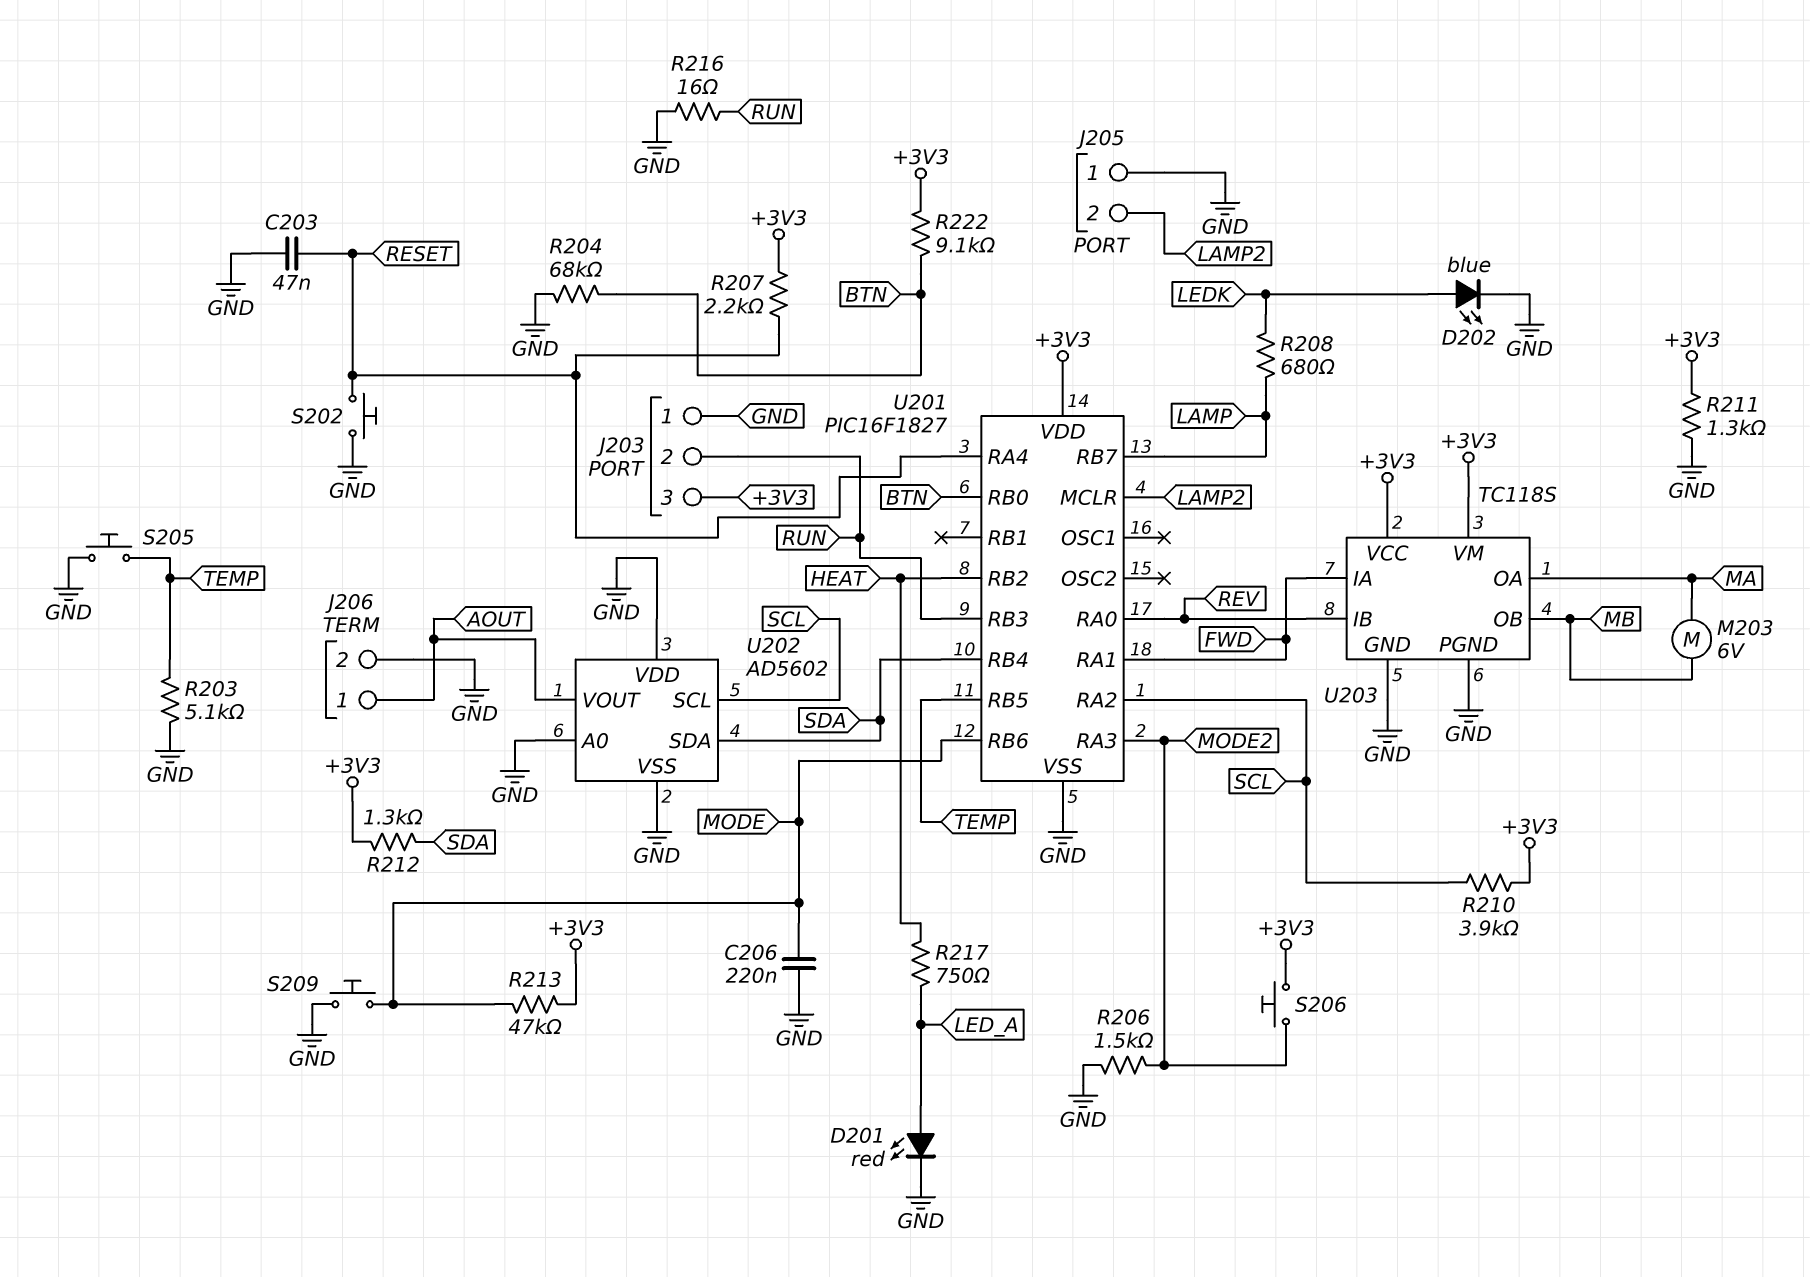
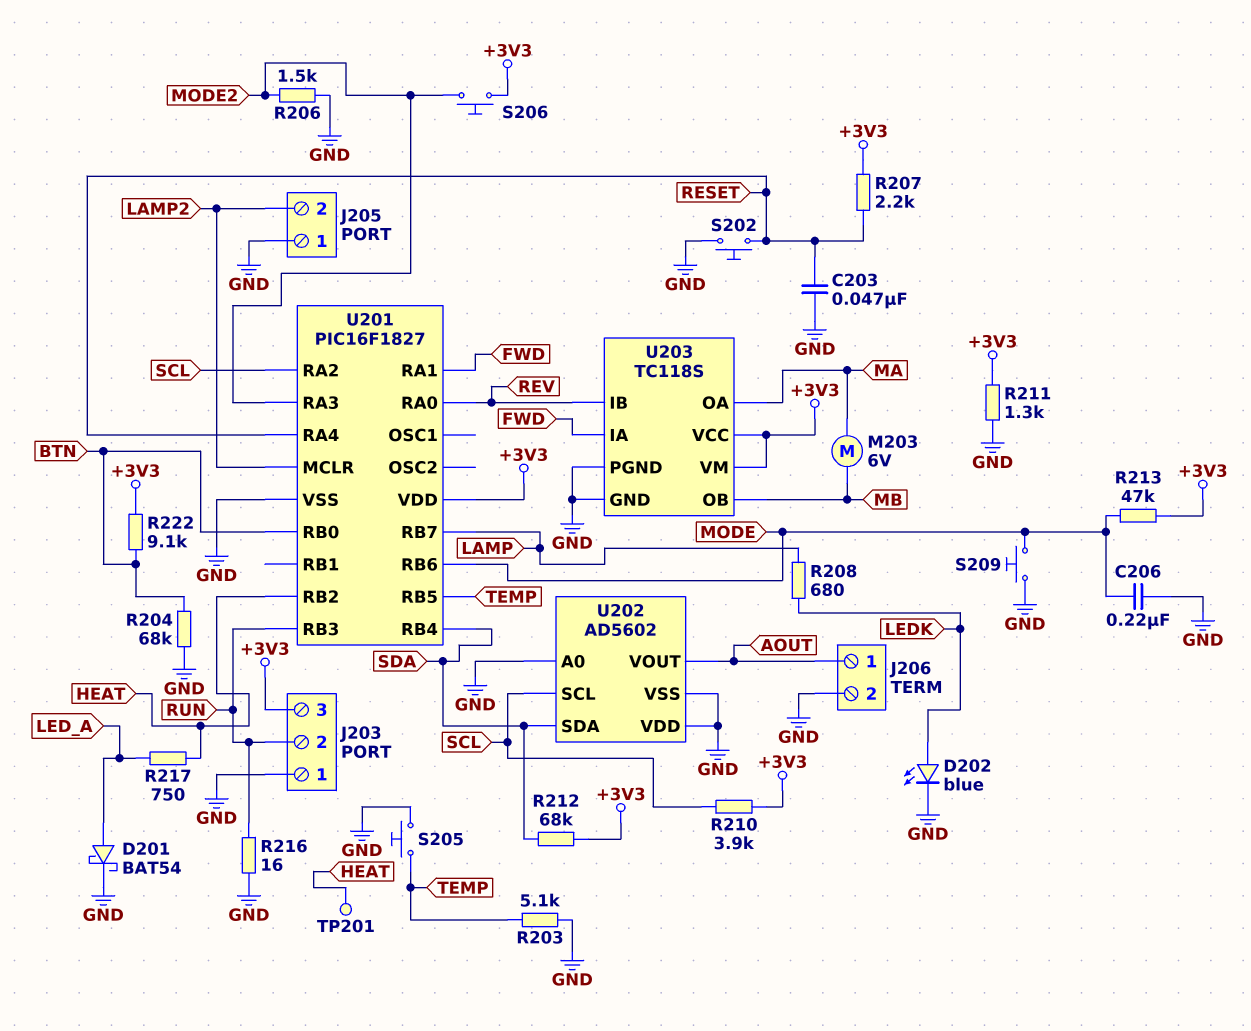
D201: LED red (A LED_A, K GND) -> schottky BAT54 (A LED_A, K GND)
R212: 1.3k (+3V3, SDA) -> 68k (+3V3, SDA)
TP201: none -> test point (HEAT)

